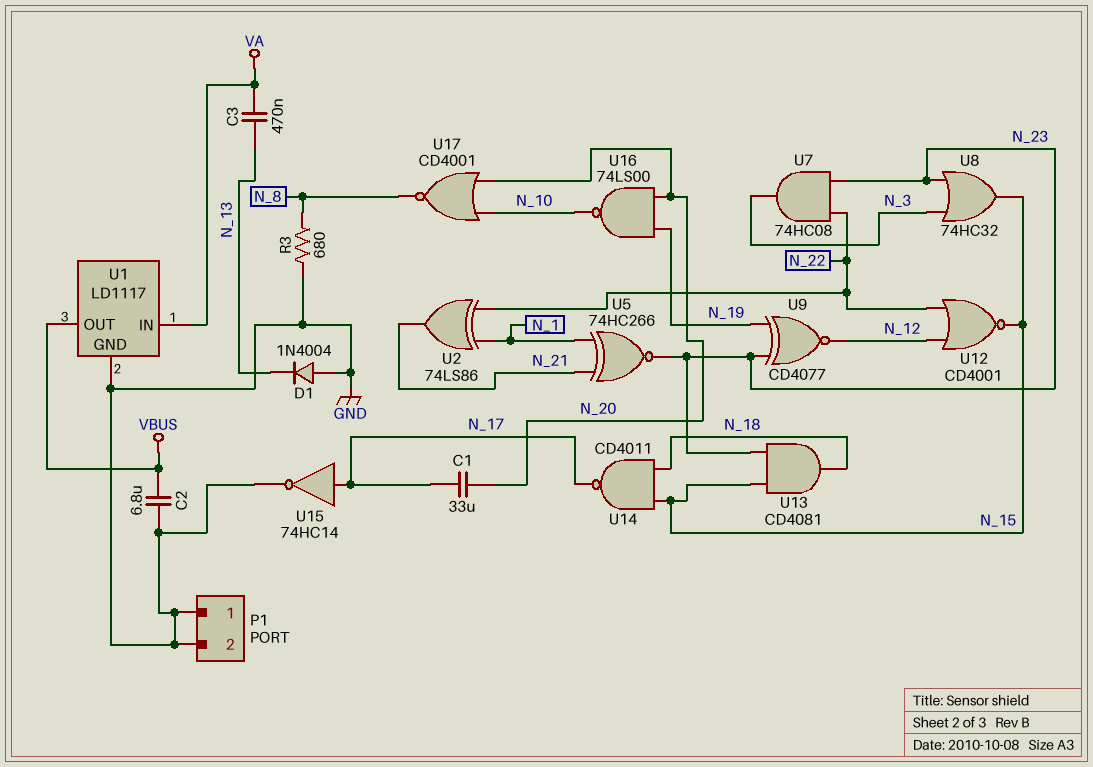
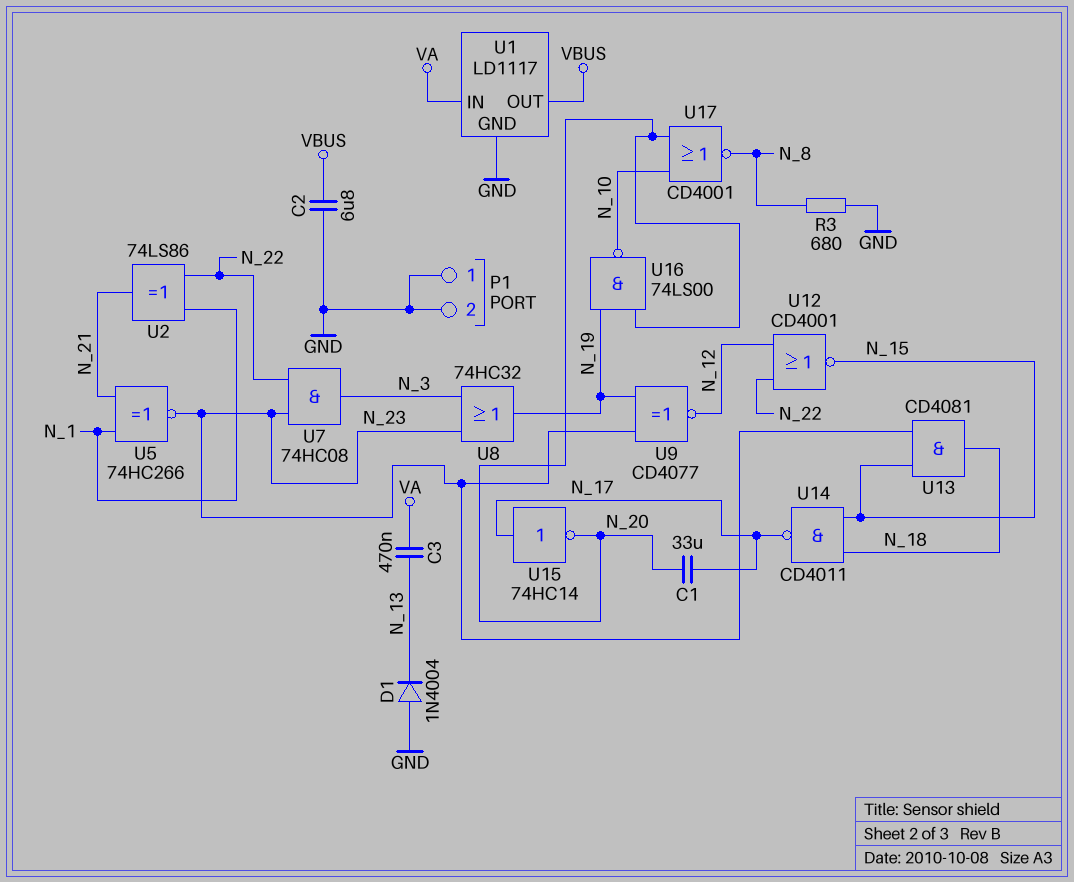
U8: OR 74HC32 (in N_3, in N_23, out N_15) -> OR 74HC32 (in N_3, in N_23, out N_19)
U15: NOT 74HC14 (in N_17, out GND) -> NOT 74HC14 (in N_17, out N_20)

